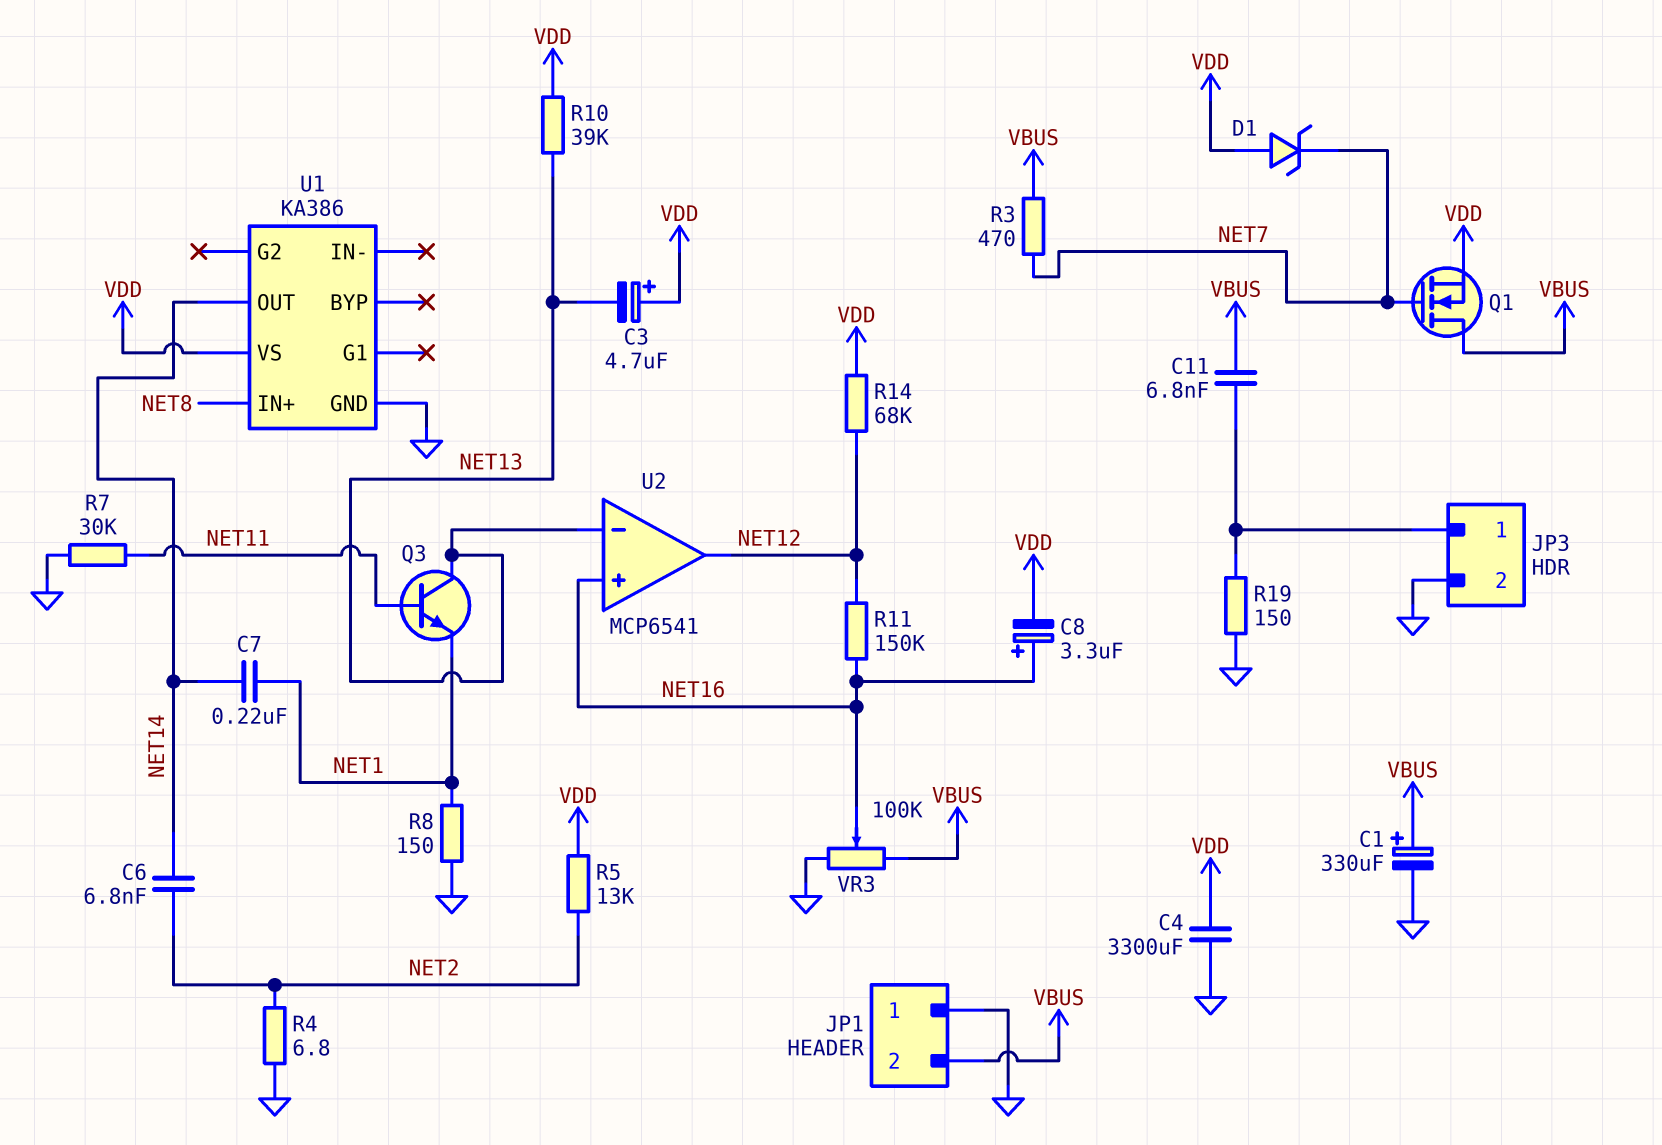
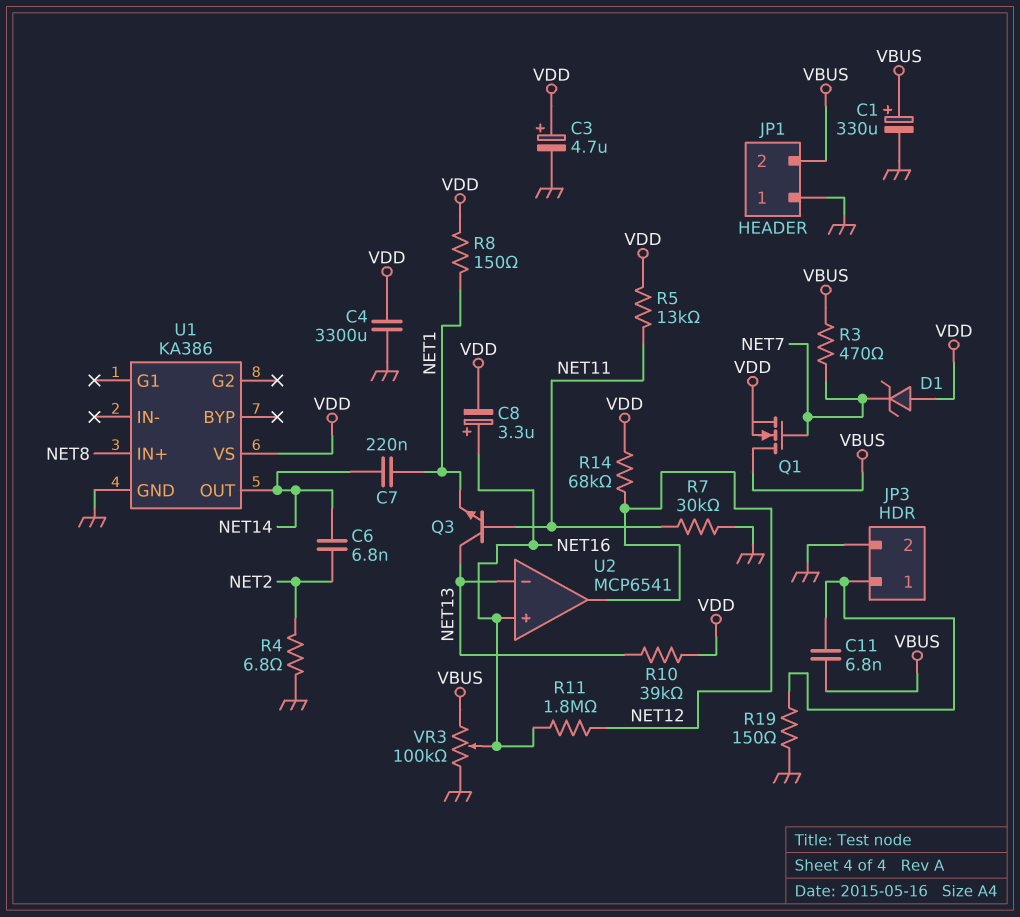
C3: 4.7uF (plus VDD, minus NET13) -> 4.7uF (plus VDD, minus GND)
R5: 13k (NET2, VDD) -> 13k (NET11, VDD)
R8: 150 (GND, NET1) -> 150 (NET1, VDD)
R11: 150k (NET12, NET16) -> 1.8M (NET12, NET16)

